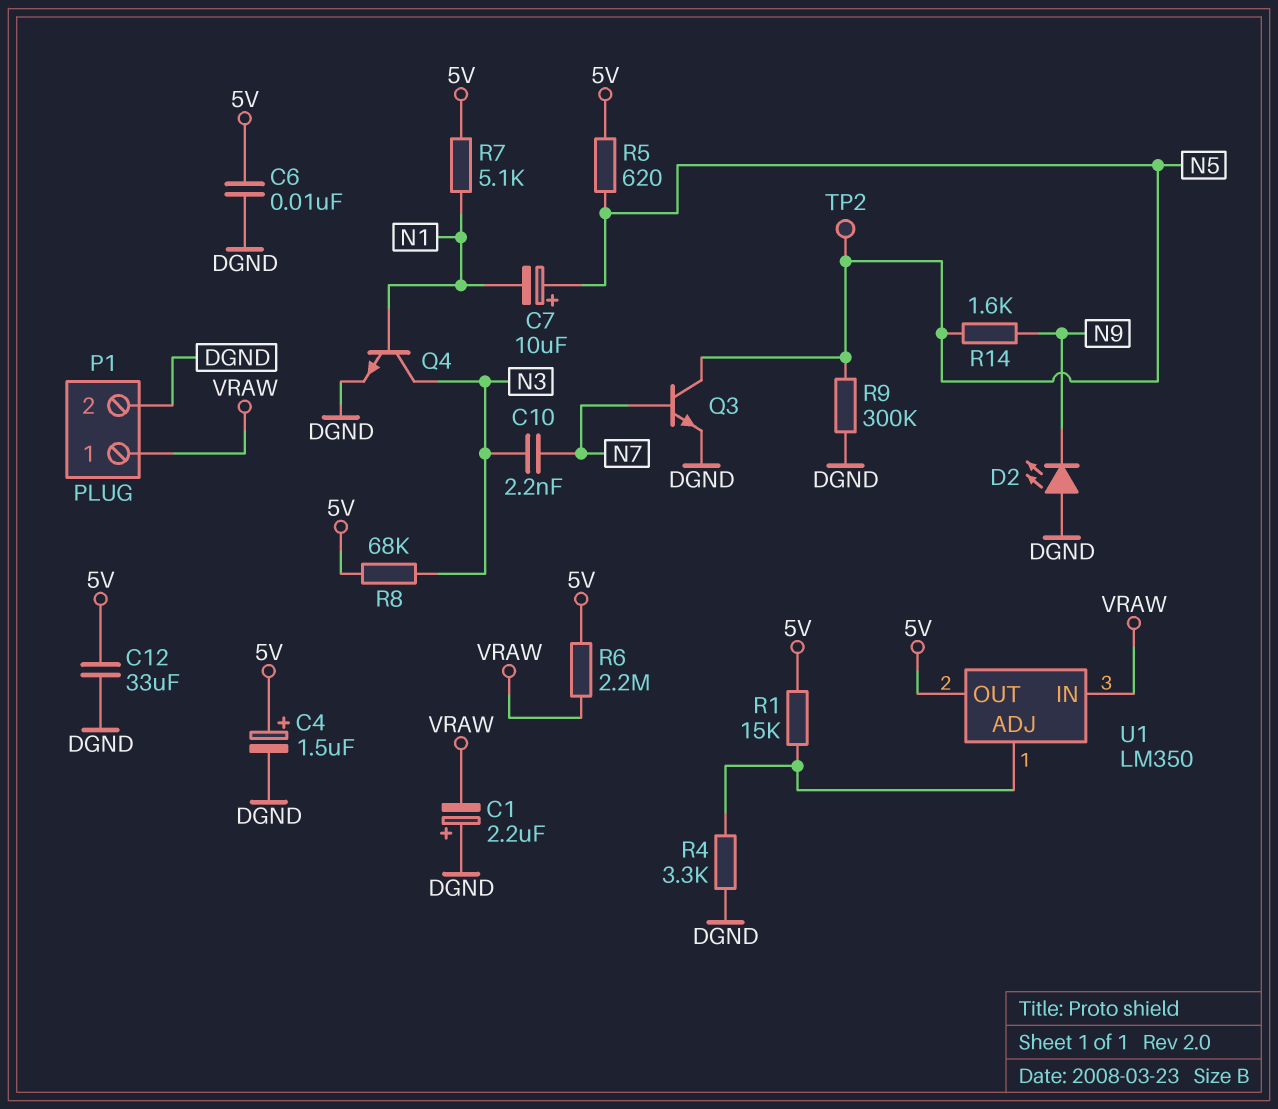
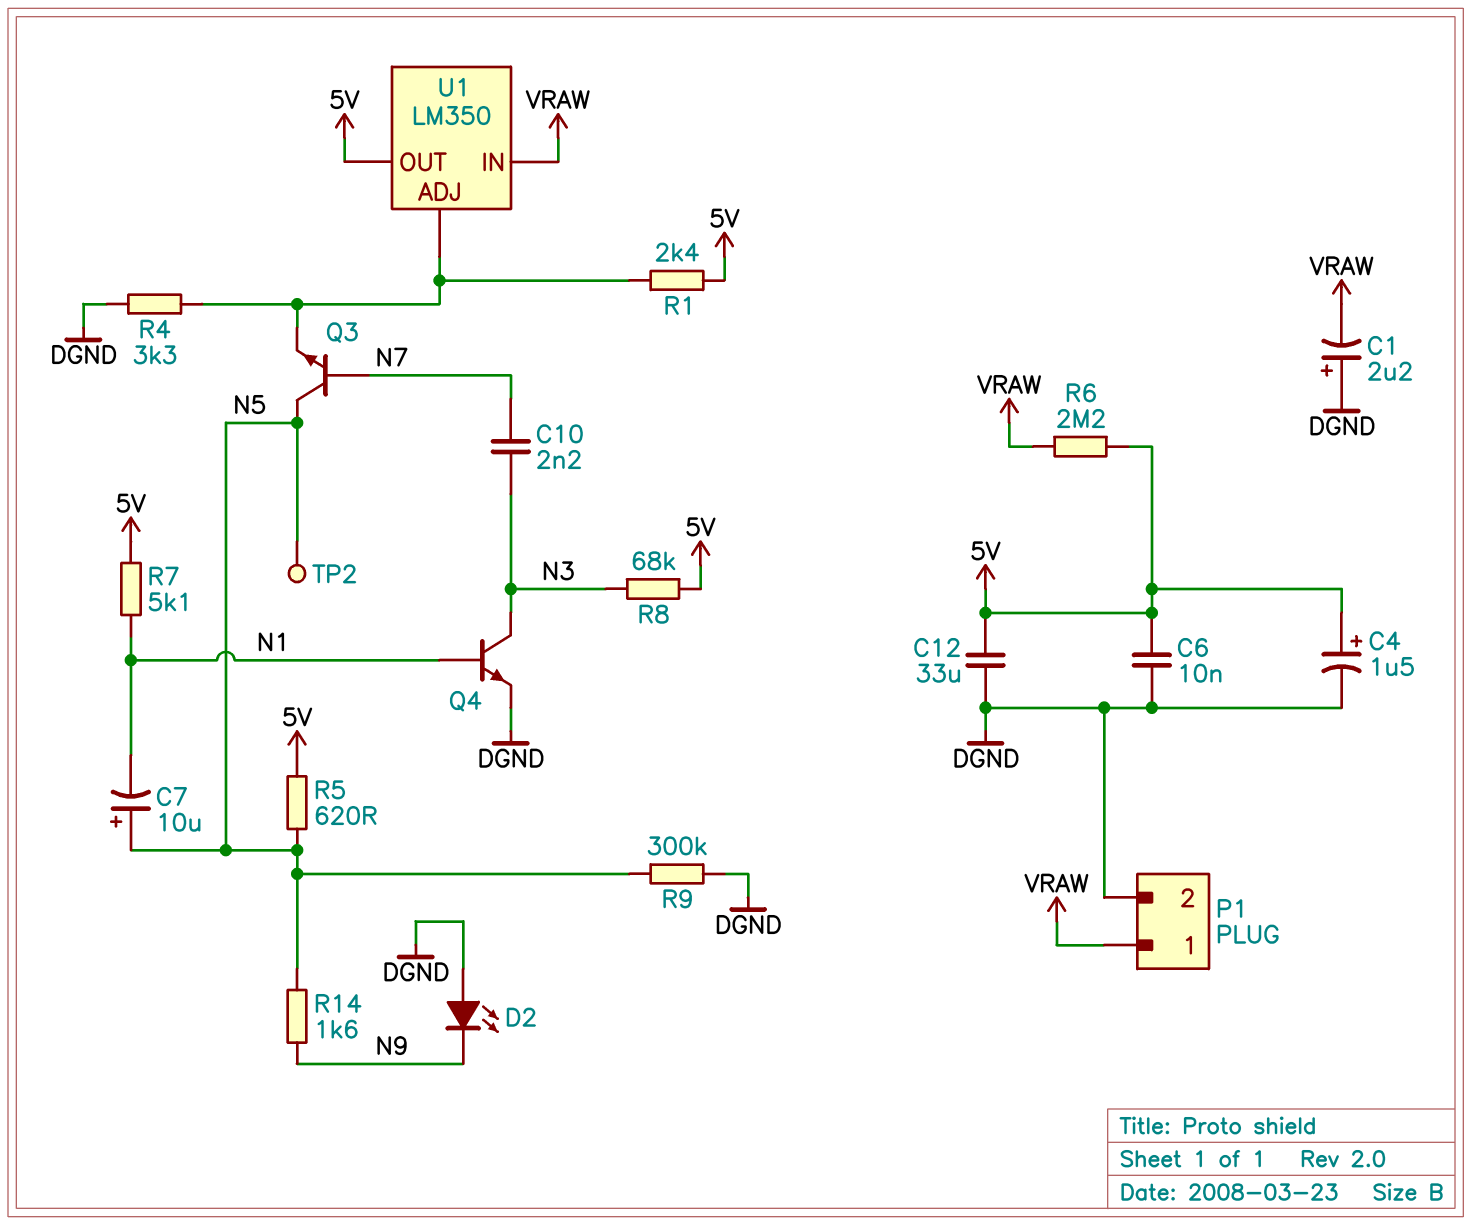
Q3: NPN (B N7, C N5, E DGND) -> NPN (B N7, C N5, E U1/ADJ)
R1: 15k (5V, U1/ADJ) -> 2.4k (5V, U1/ADJ)

